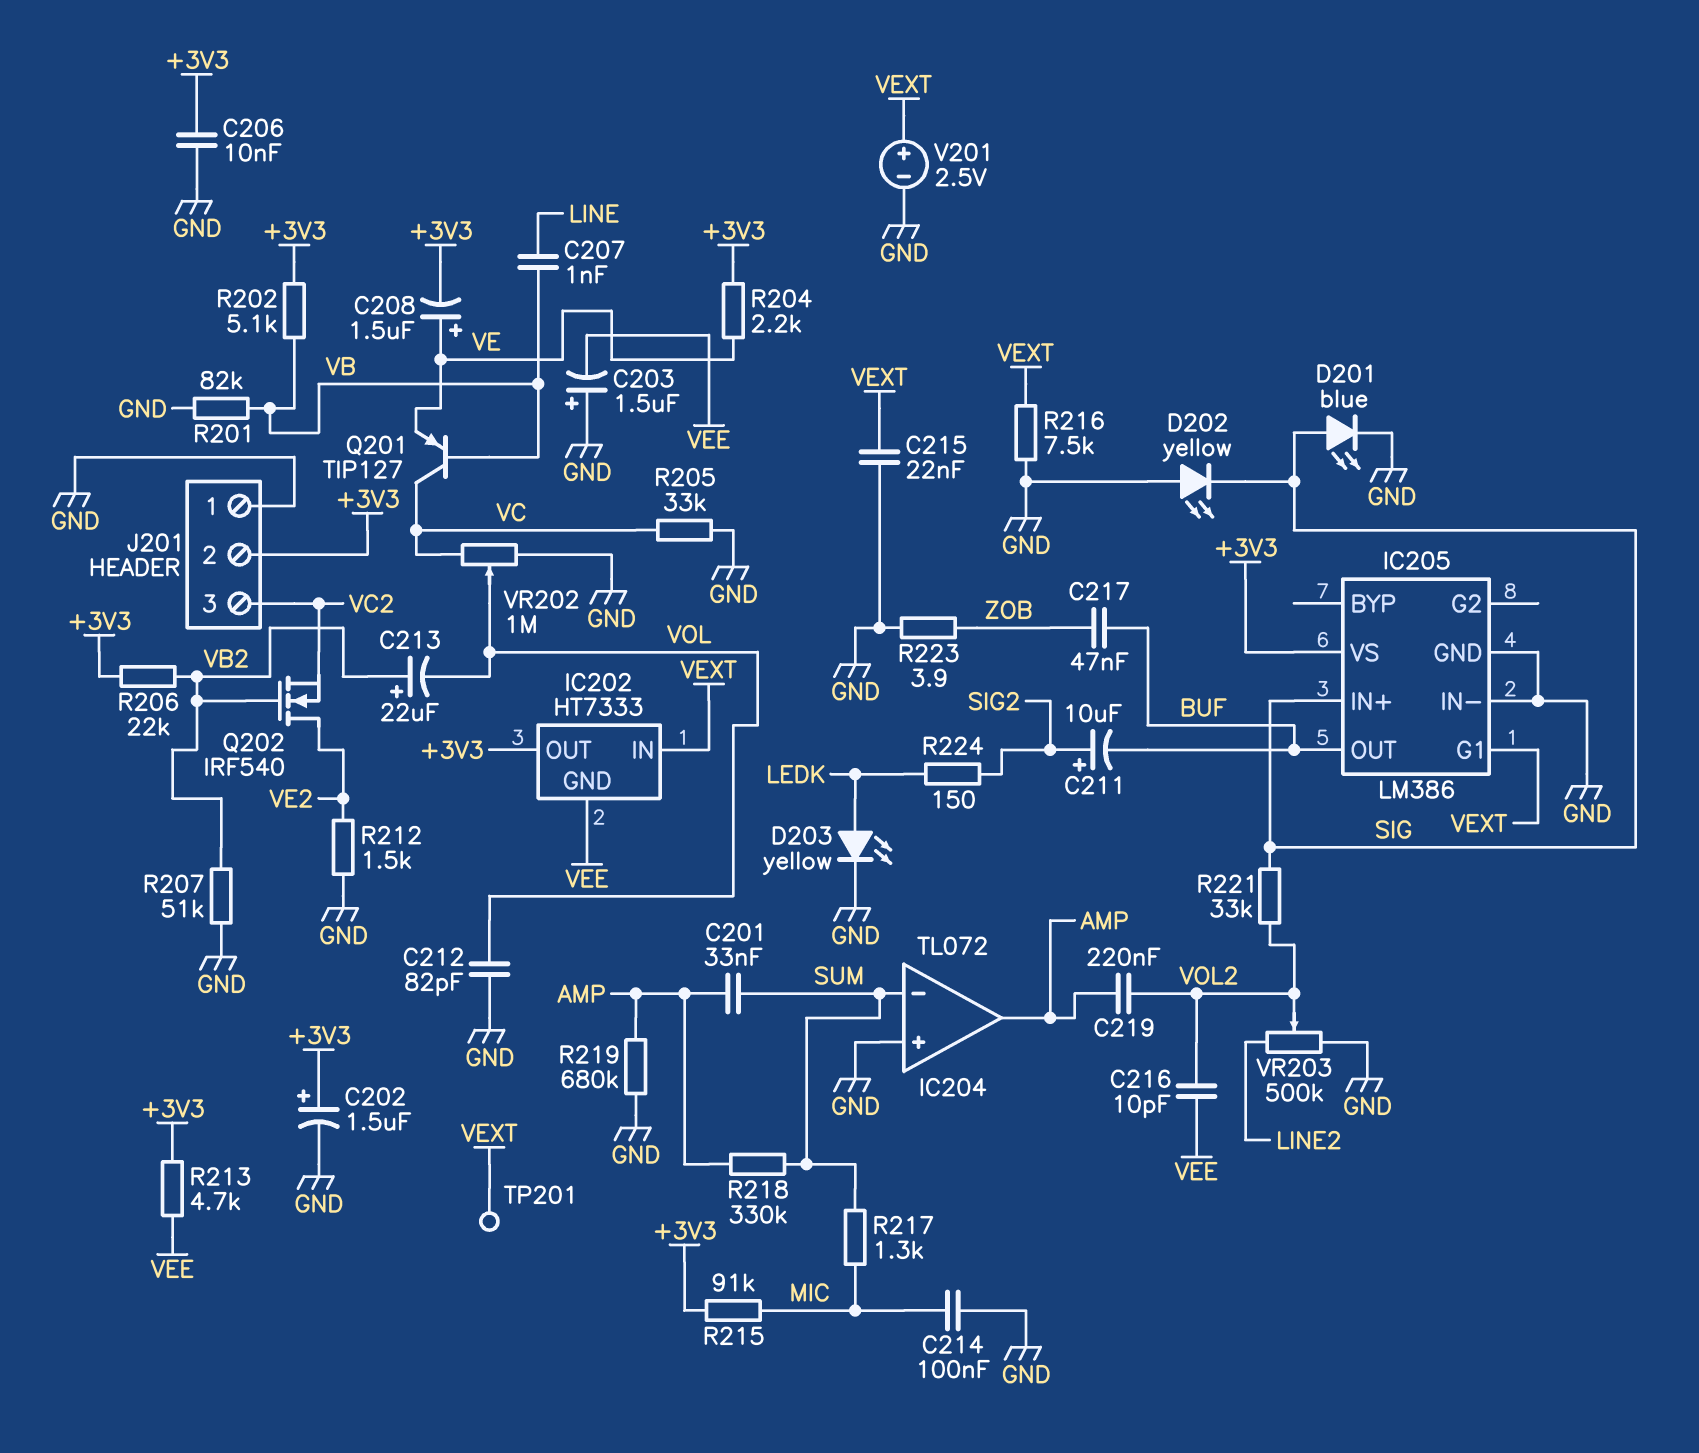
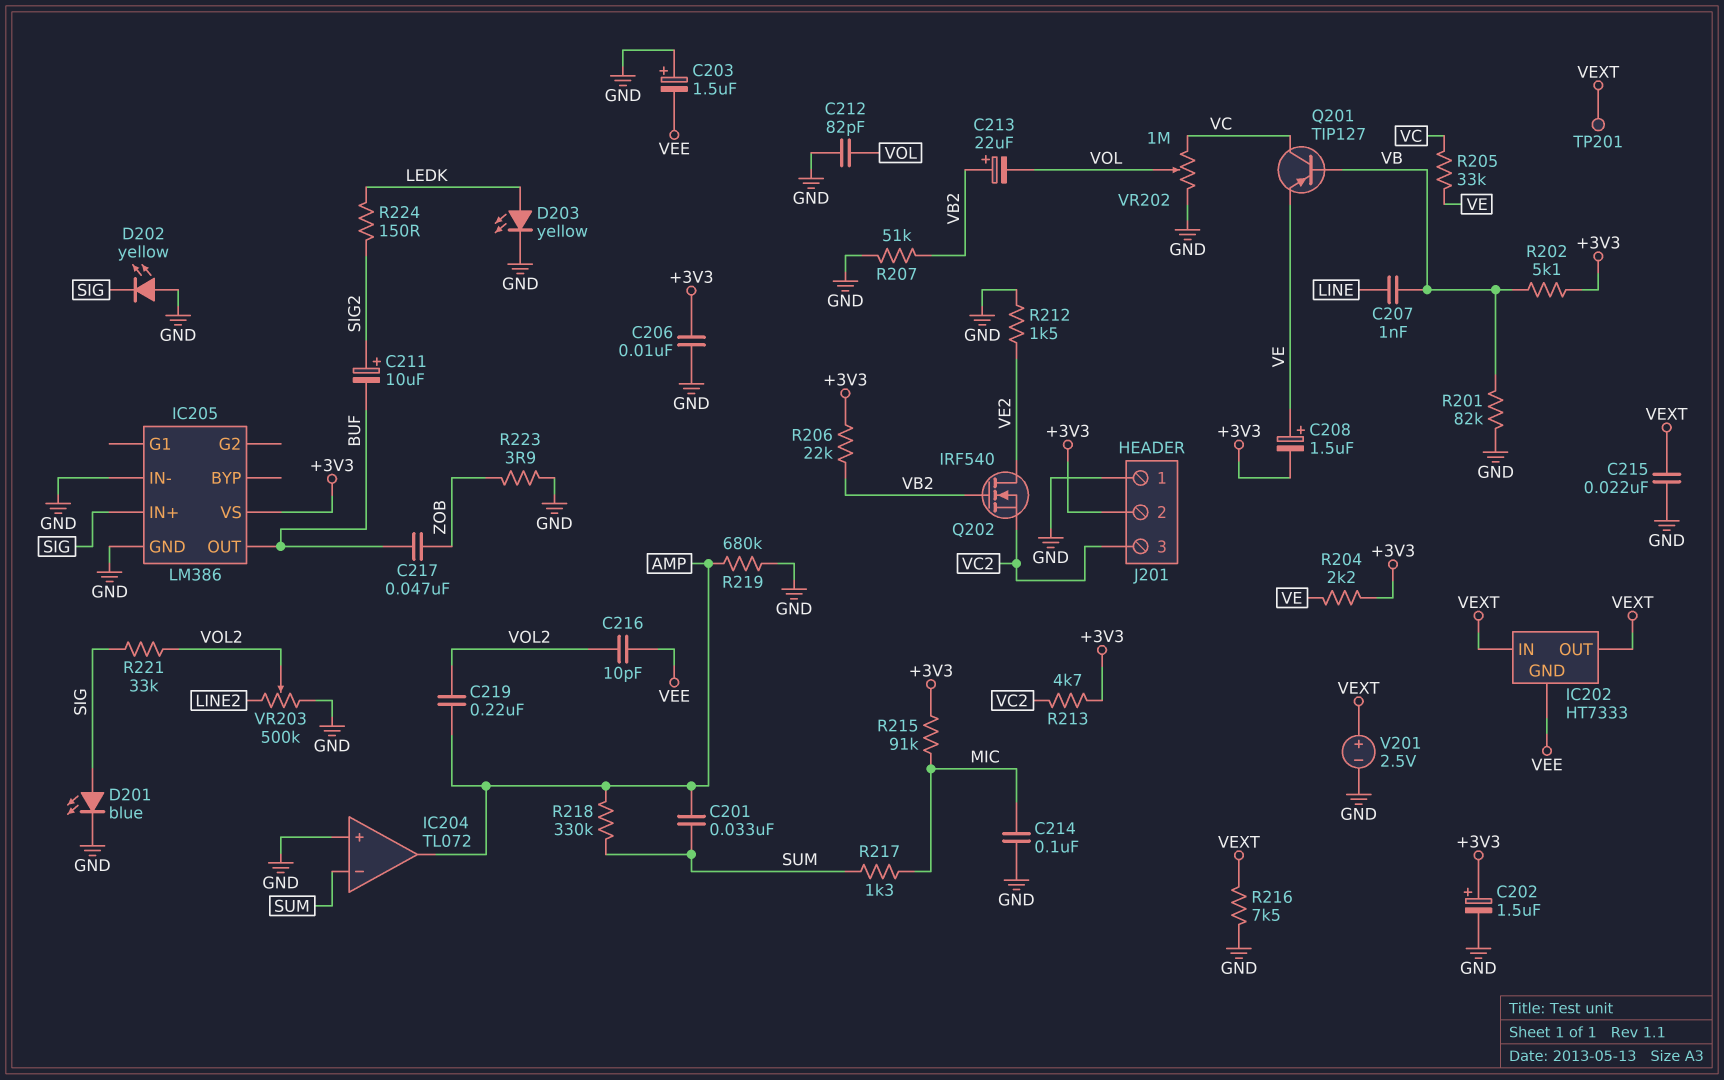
IC202 pin OUT: +3V3 -> VEXT
IC205 pin G1: VEXT -> none
R205: 33k (GND, VC) -> 33k (VC, VE)
R213: 4.7k (+3V3, VEE) -> 4.7k (+3V3, VC2)

